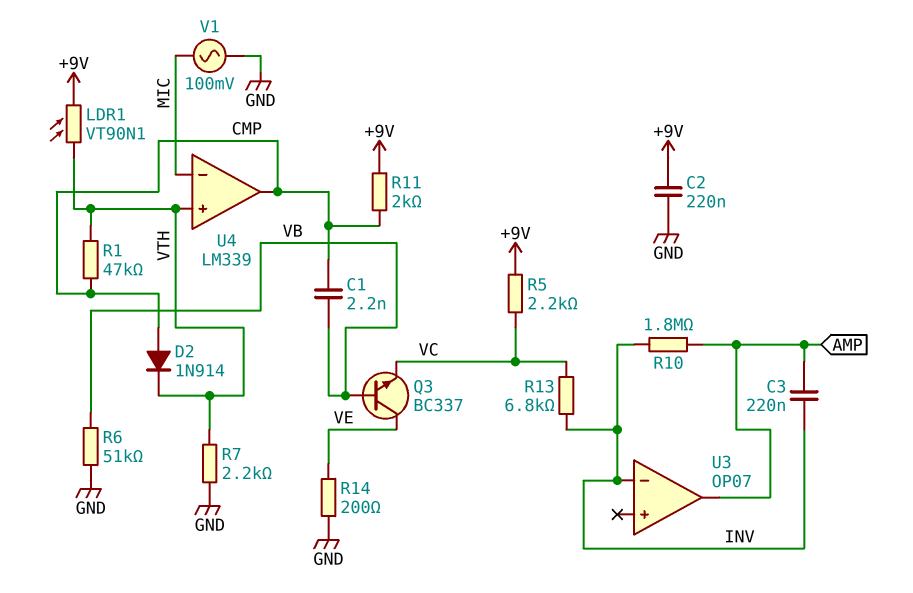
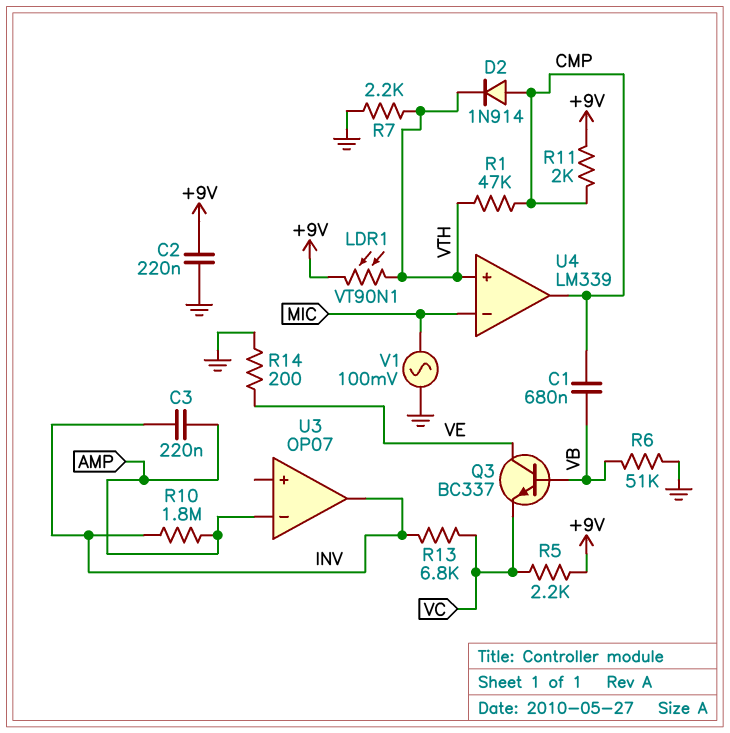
C1: 2.2nF (CMP, VB) -> 680nF (CMP, VB)
U3 pin in-: INV -> AMP
U3 pin out: AMP -> INV

